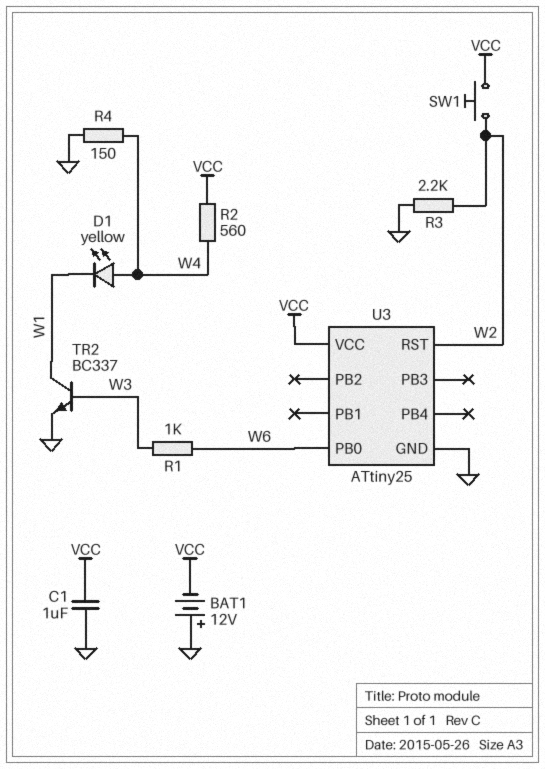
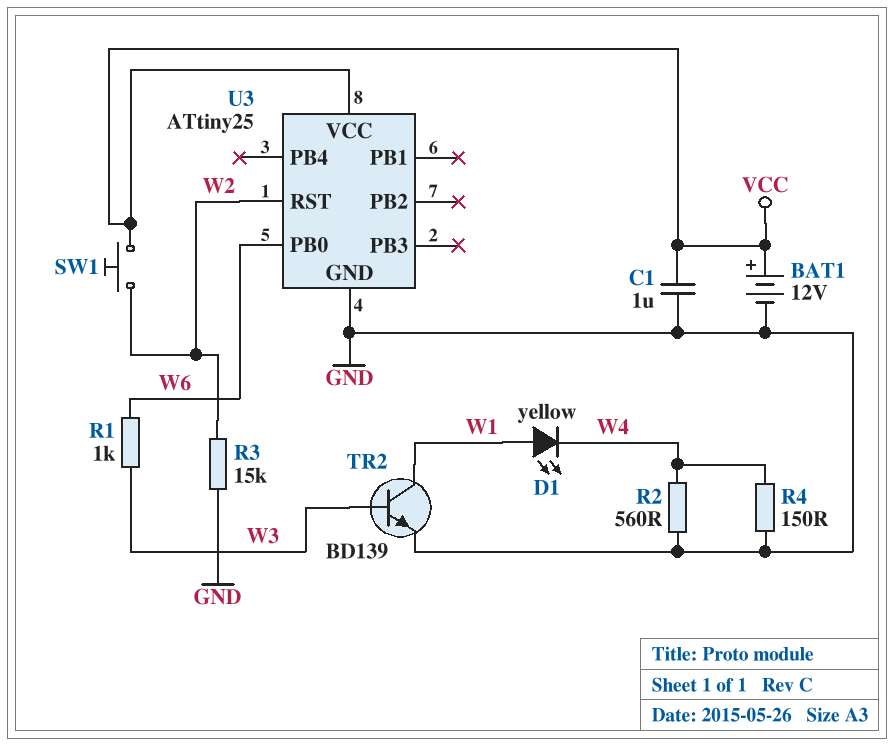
BAT1: 12V (plus GND, minus VCC) -> 12V (plus VCC, minus GND)
D1: LED yellow (A W4, K W1) -> LED yellow (A W1, K W4)
R2: 560 (VCC, W4) -> 560 (GND, W4)
R3: 2.2k (GND, W2) -> 15k (GND, W2)
TR2: NPN BC337 (B W3, C W1, E GND) -> NPN BD139 (B W3, C W1, E GND)

